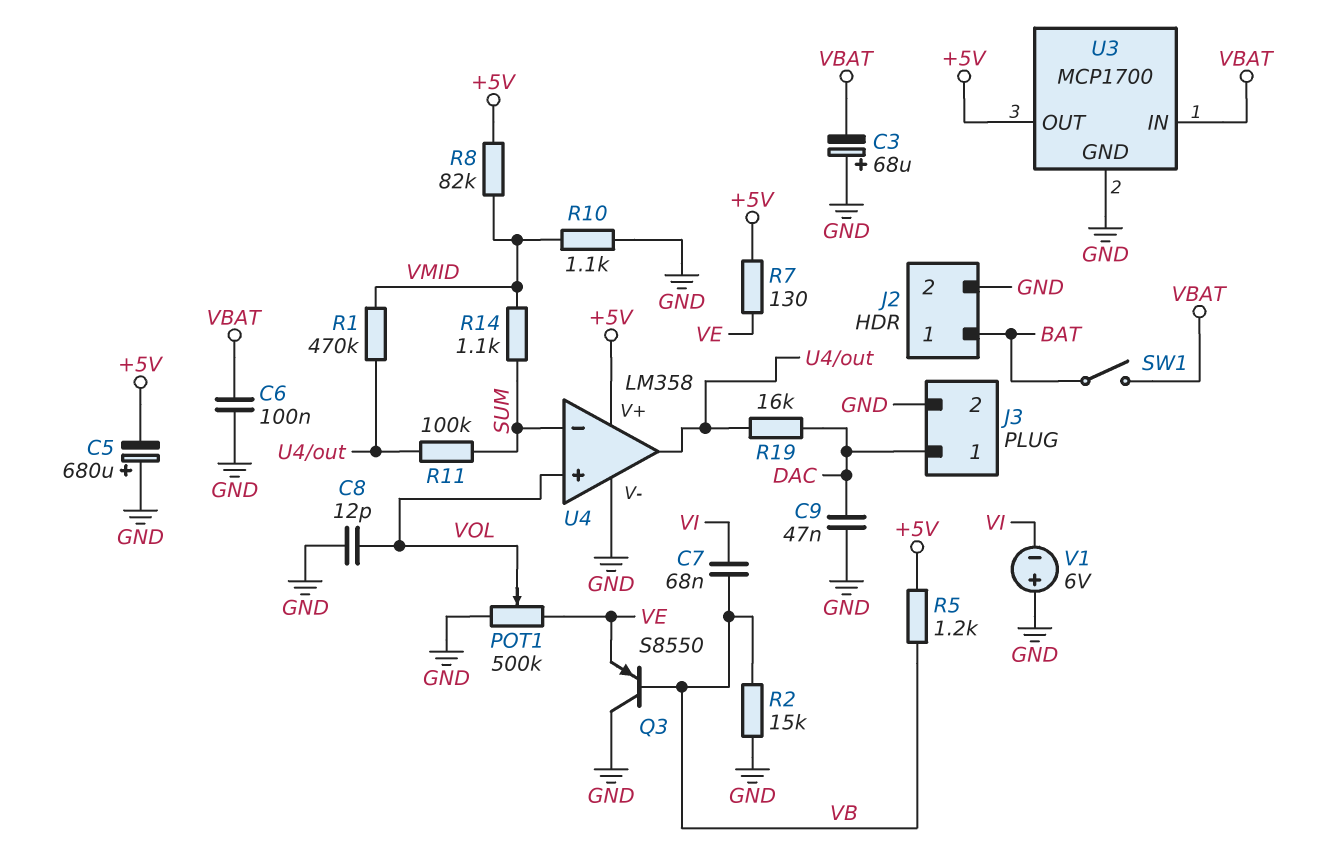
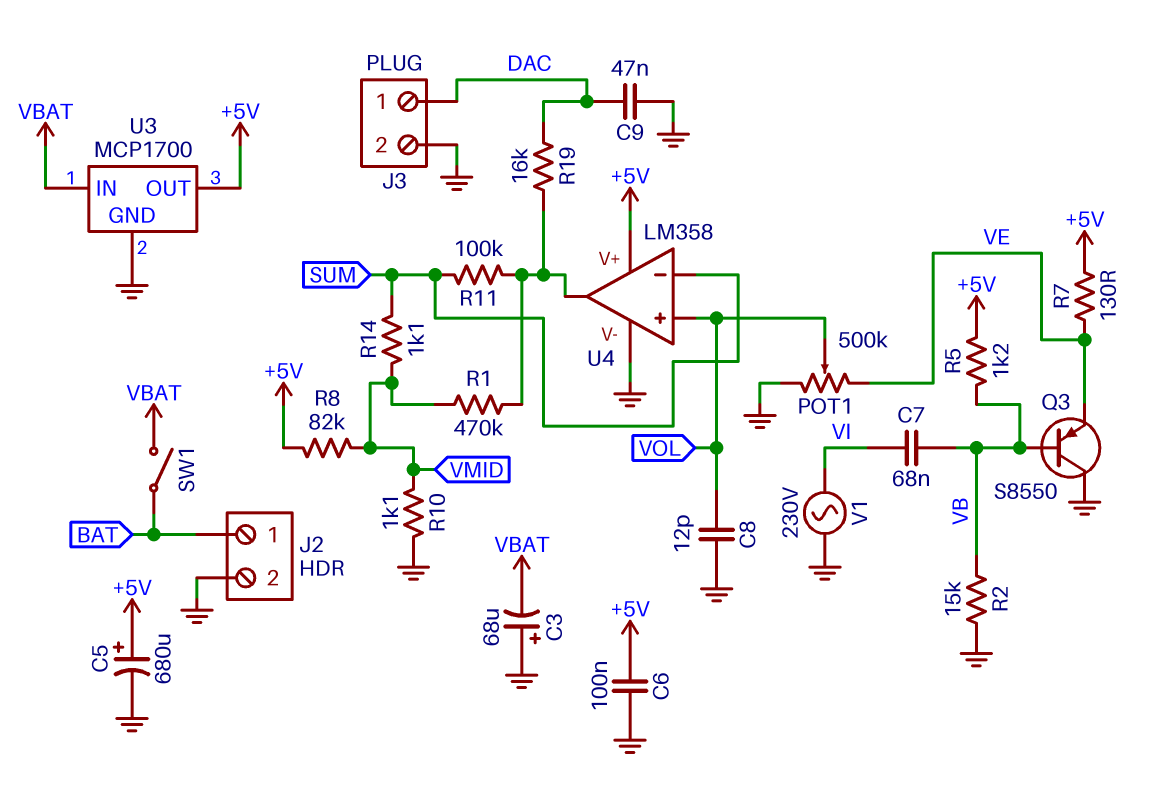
C5: 680uF (plus GND, minus +5V) -> 680uF (plus +5V, minus GND)
C6: 100nF (GND, VBAT) -> 100nF (+5V, GND)
V1: 6V (plus GND, minus VI) -> AC 230V (GND, VI)

